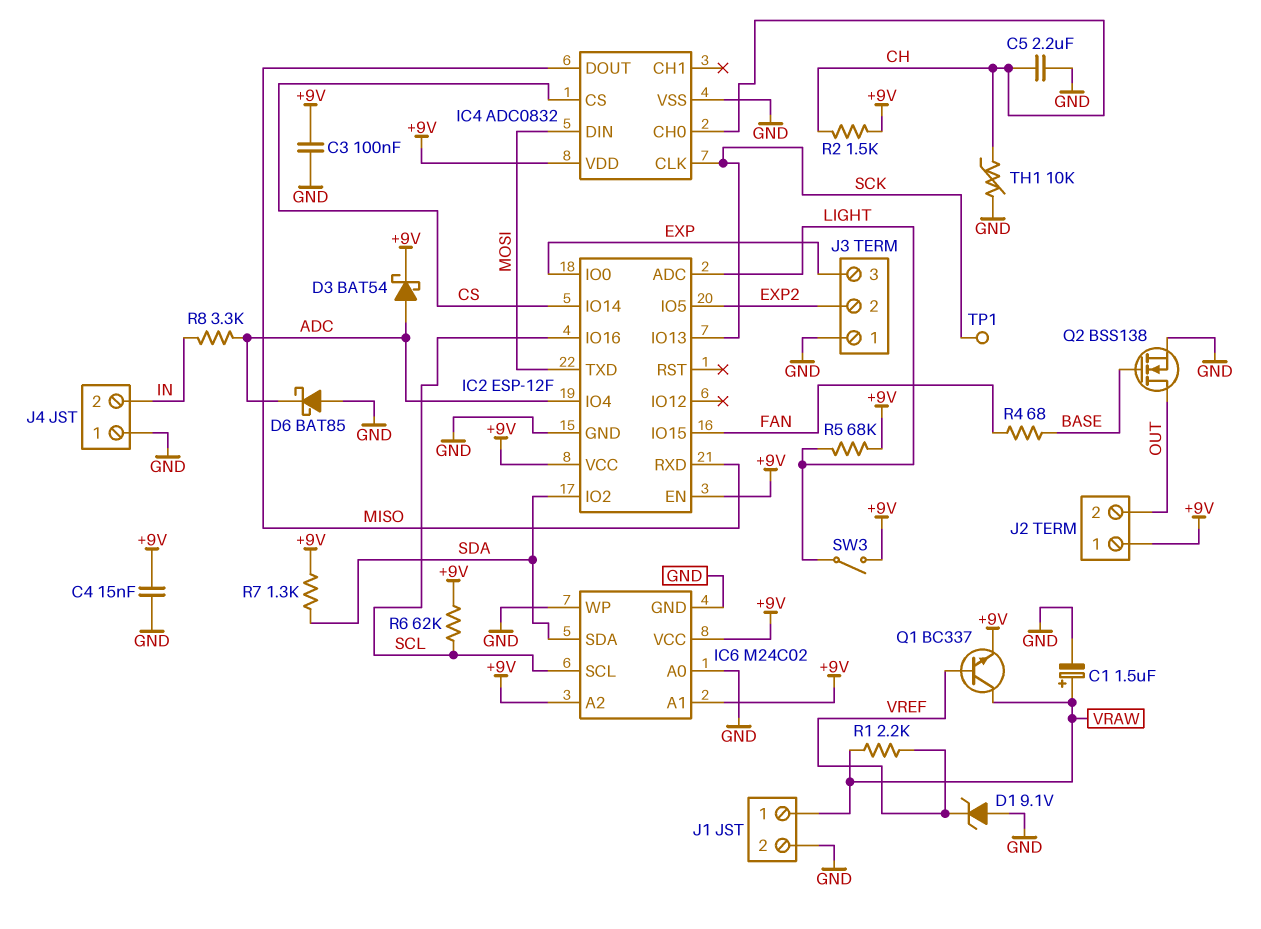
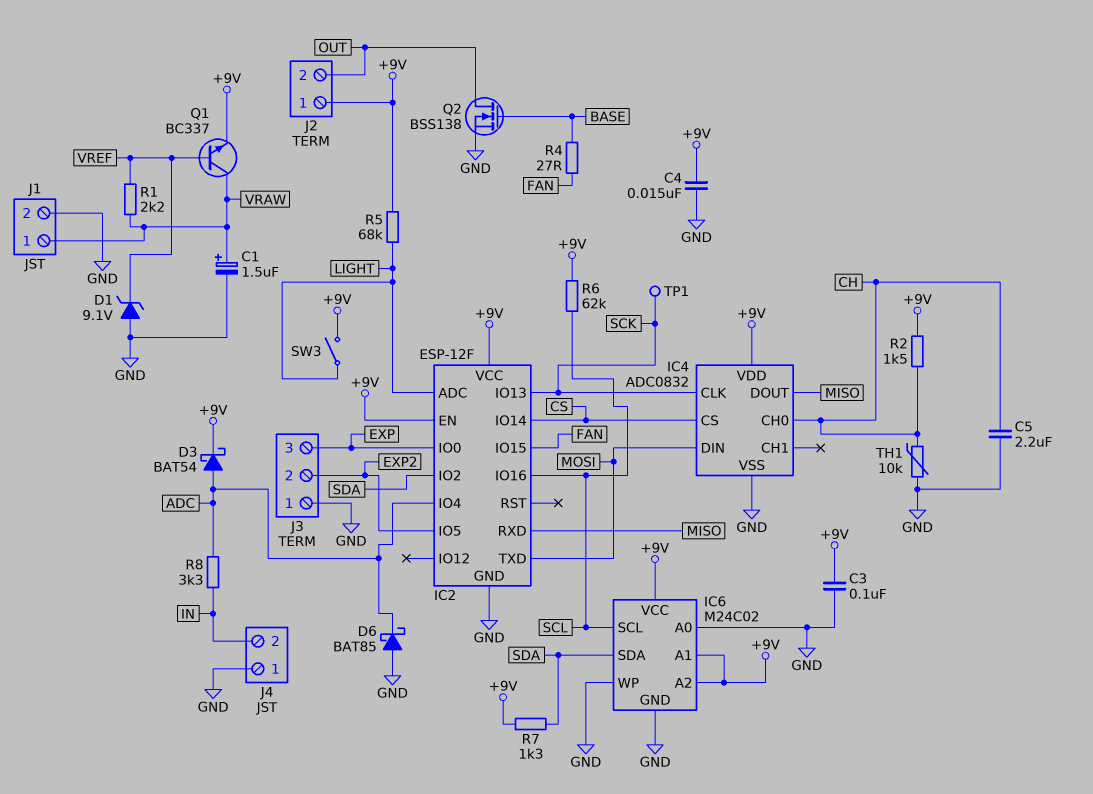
R4: 68 (BASE, FAN) -> 27 (BASE, FAN)

